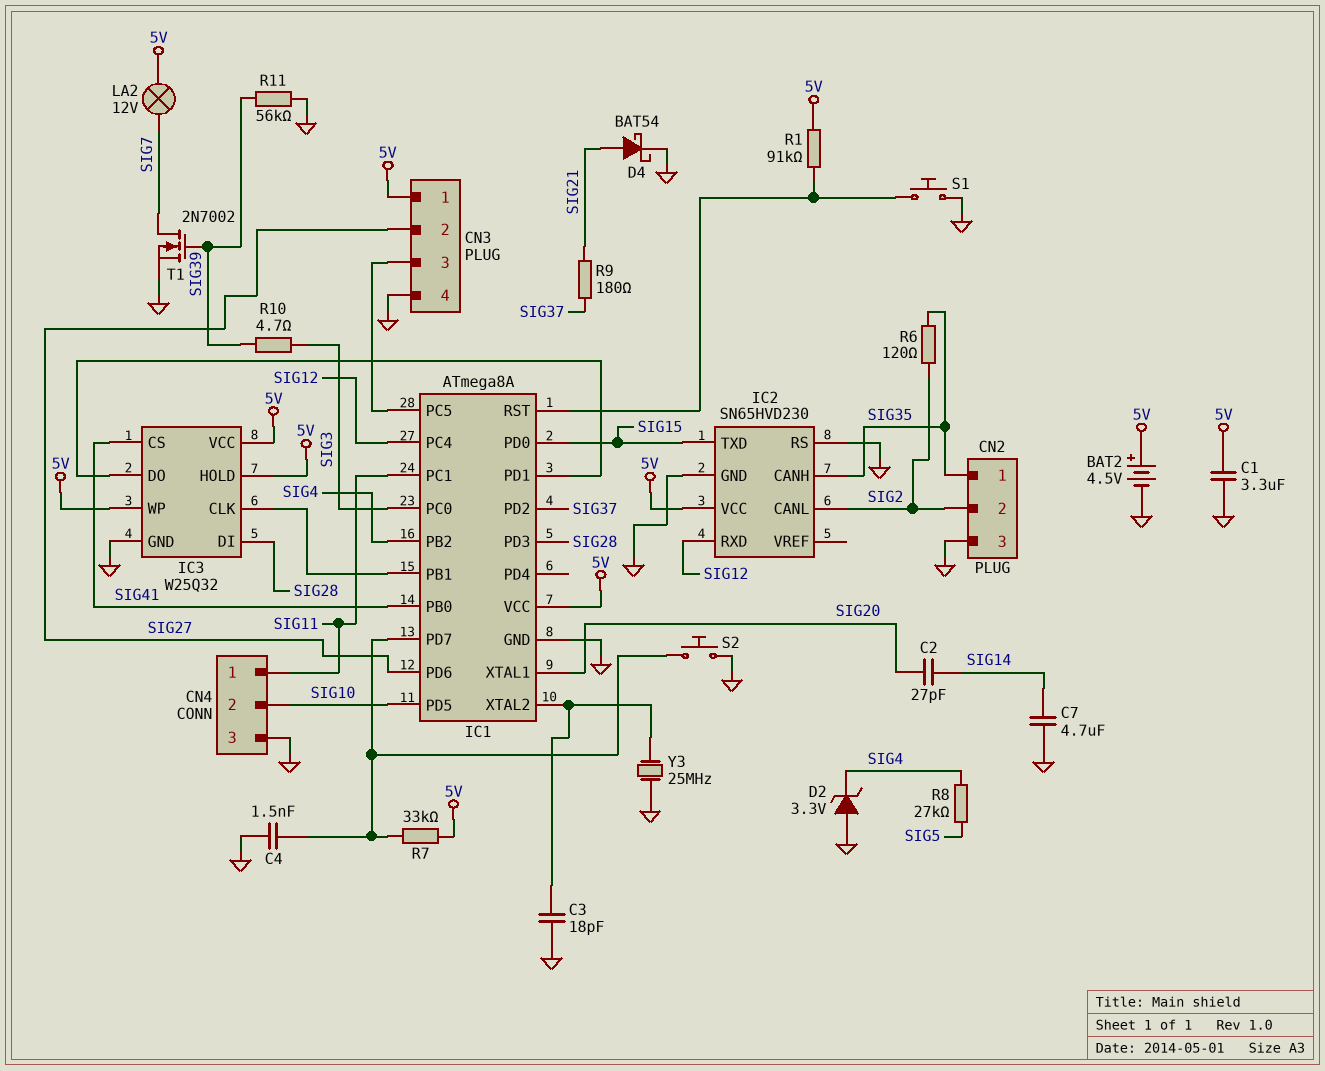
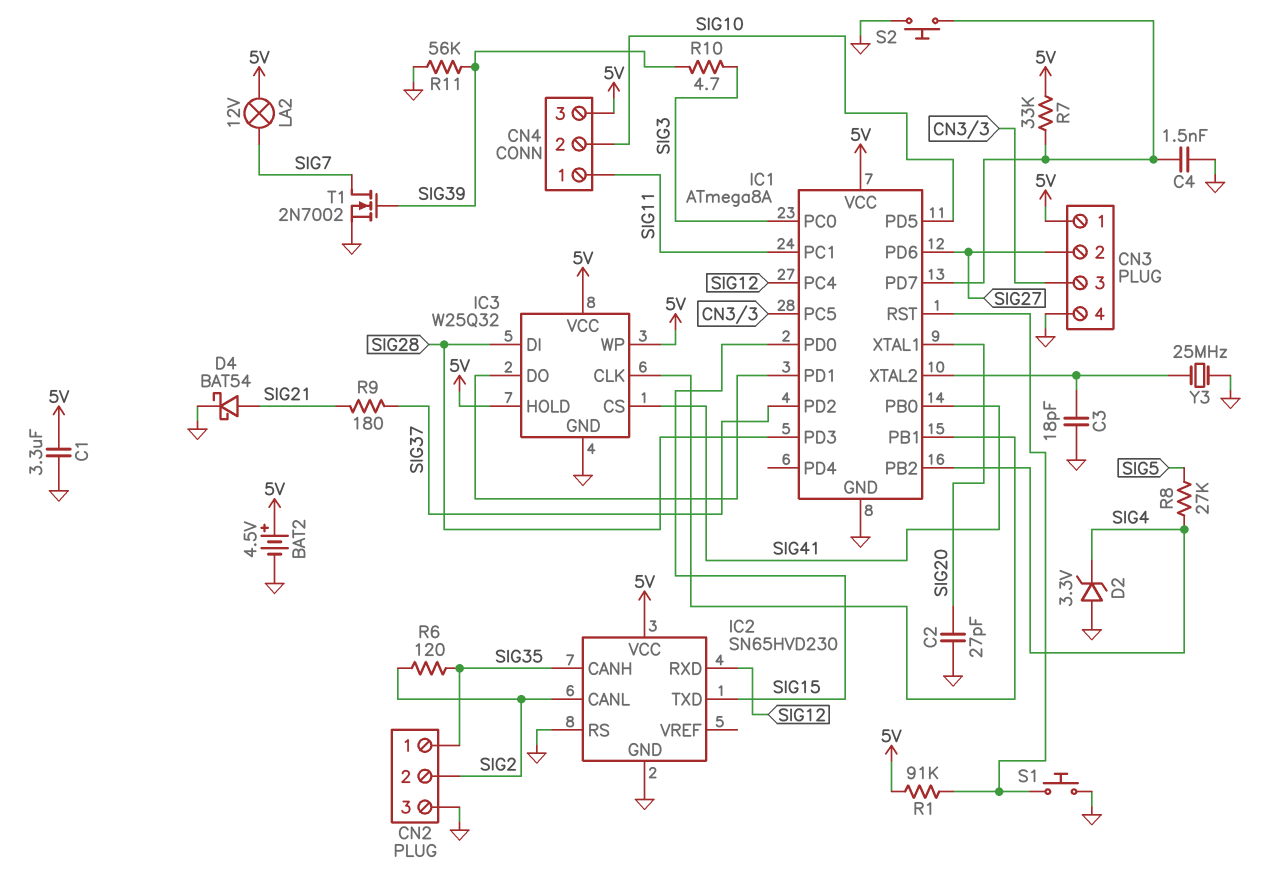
C2: 27pF (SIG14, SIG20) -> 27pF (GND, SIG20)
C7: 4.7uF (GND, SIG14) -> none
CN4 pin 3: GND -> 5V

